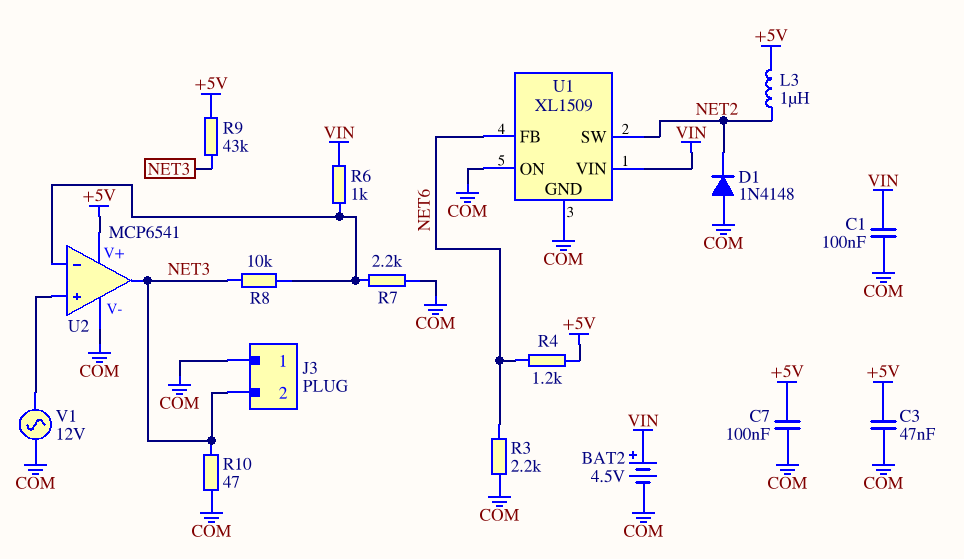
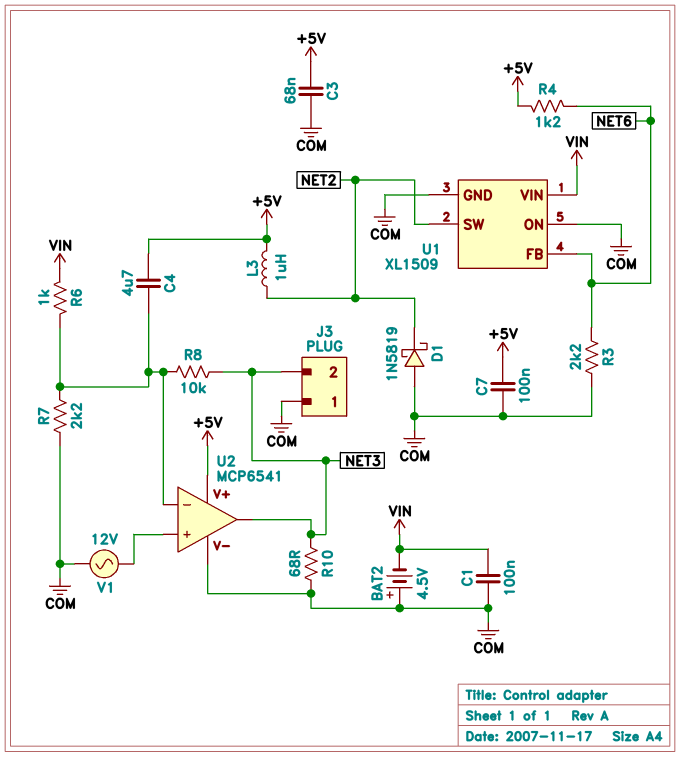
BAT2: 4.5V (plus VIN, minus COM) -> 4.5V (plus COM, minus VIN)
C3: 47nF (+5V, COM) -> 68nF (+5V, COM)
C4: none -> 4.7uF (+5V, U2/in-)
D1: diode 1N4148 (A COM, K NET2) -> schottky 1N5819 (A COM, K NET2)
R9: 43k (+5V, NET3) -> none
R10: 47 (COM, NET3) -> 68 (COM, NET3)

